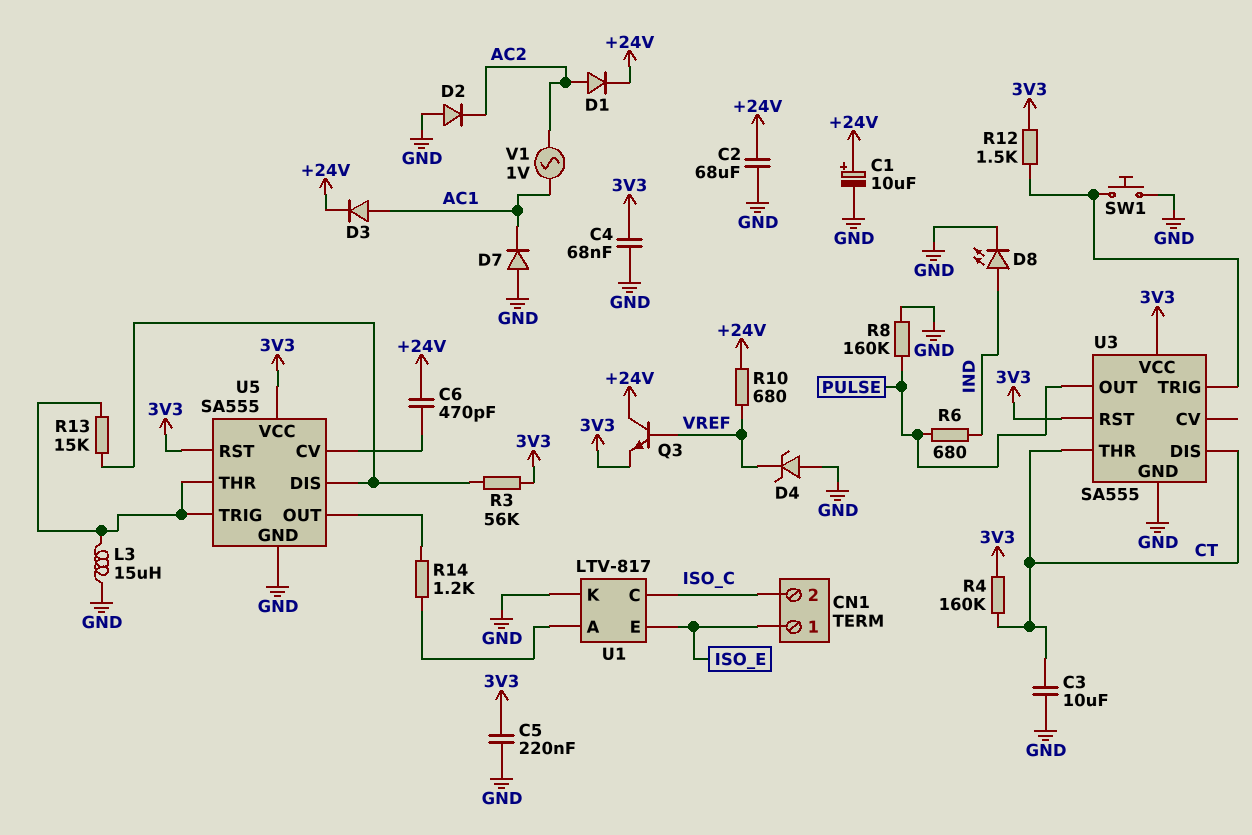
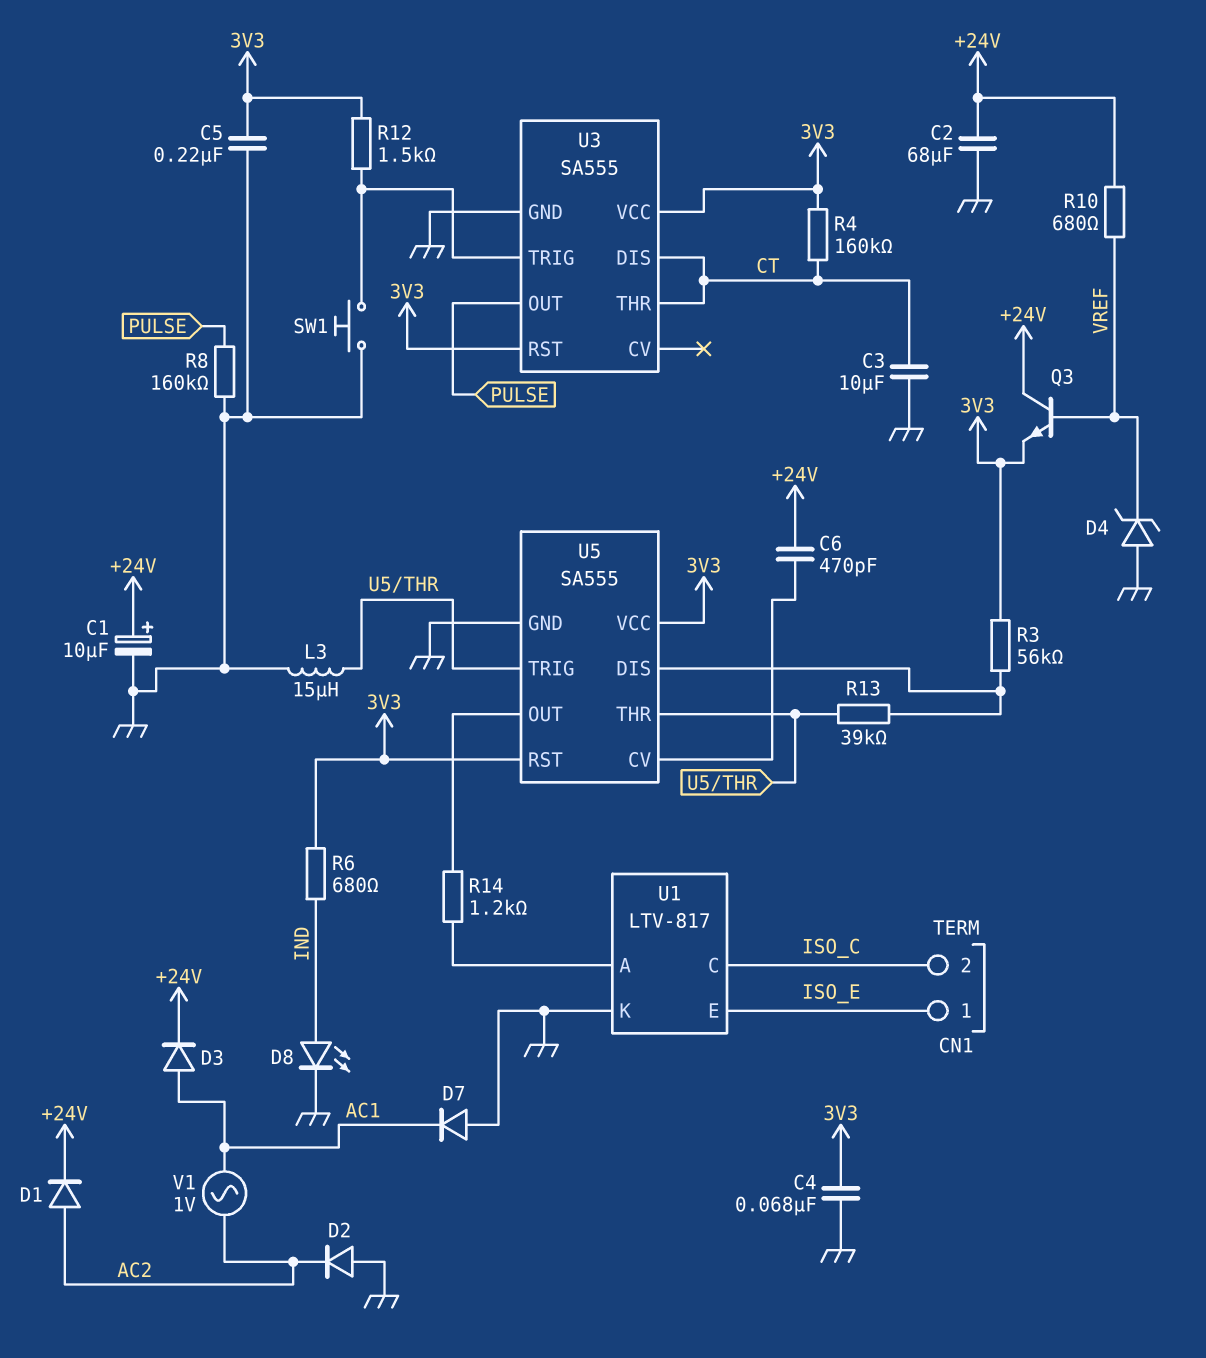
R6: 680 (IND, PULSE) -> 680 (3V3, IND)
R13: 15k (U5/DIS, U5/THR) -> 39k (U5/DIS, U5/THR)

